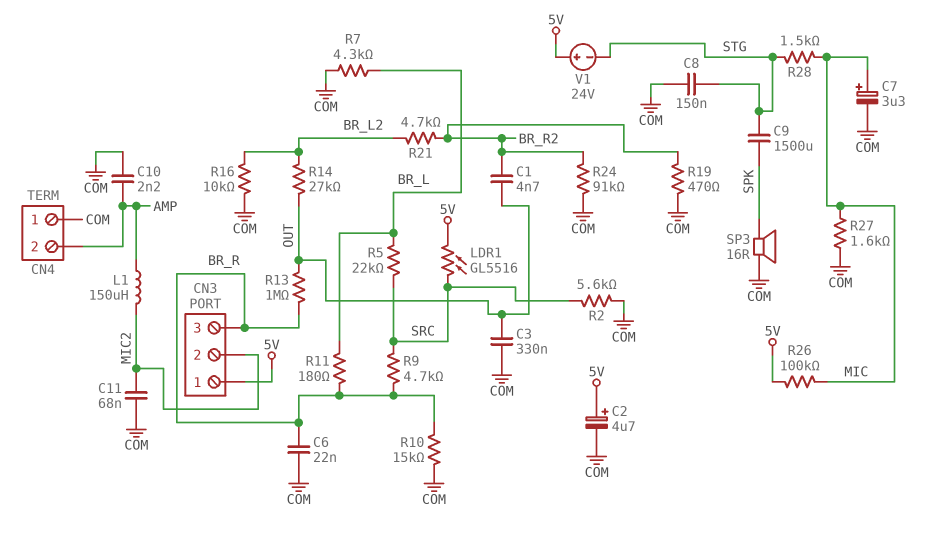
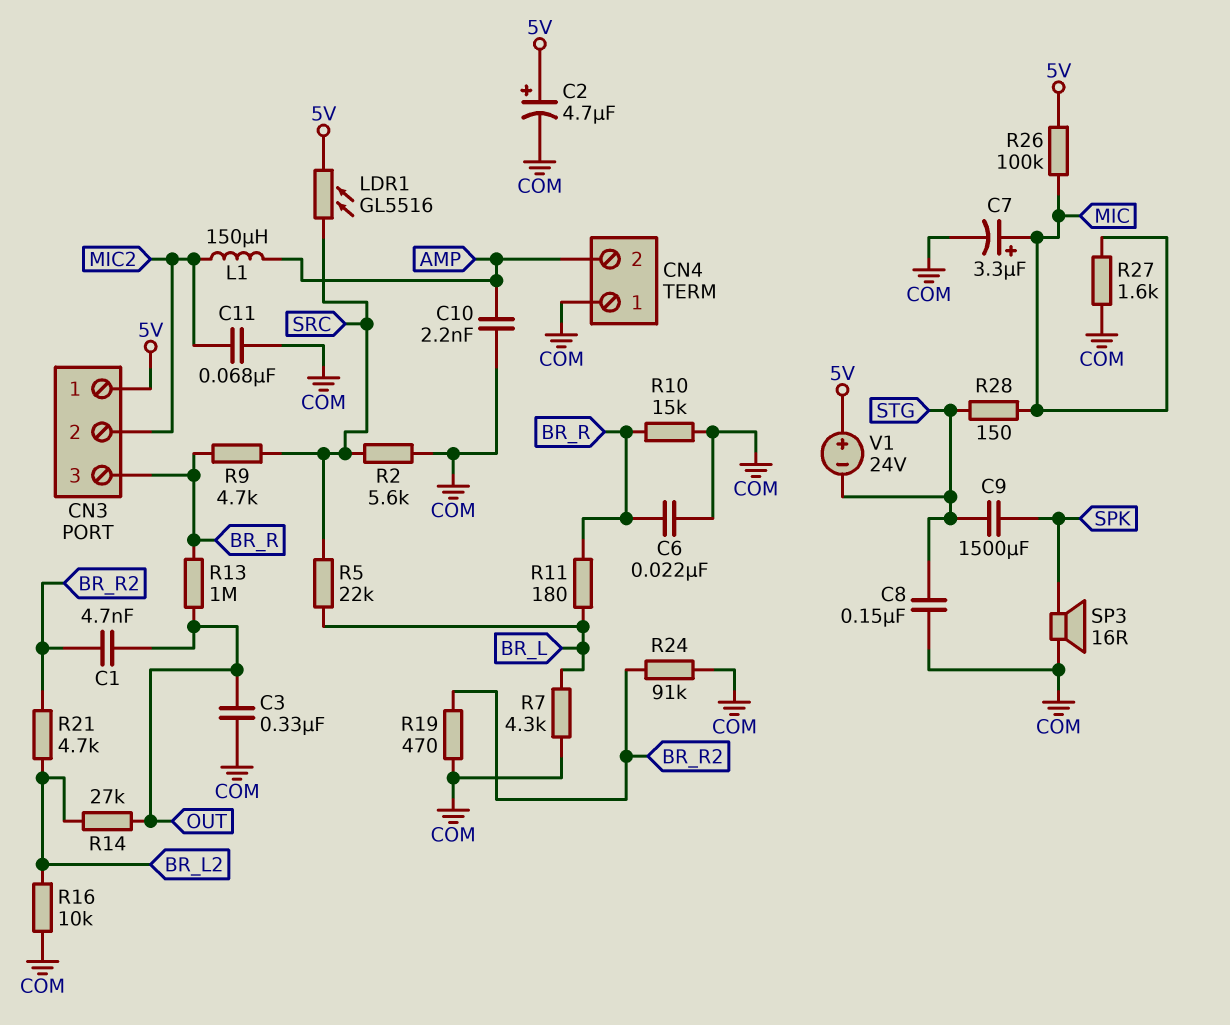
R28: 1.5k (MIC, STG) -> 150 (MIC, STG)

